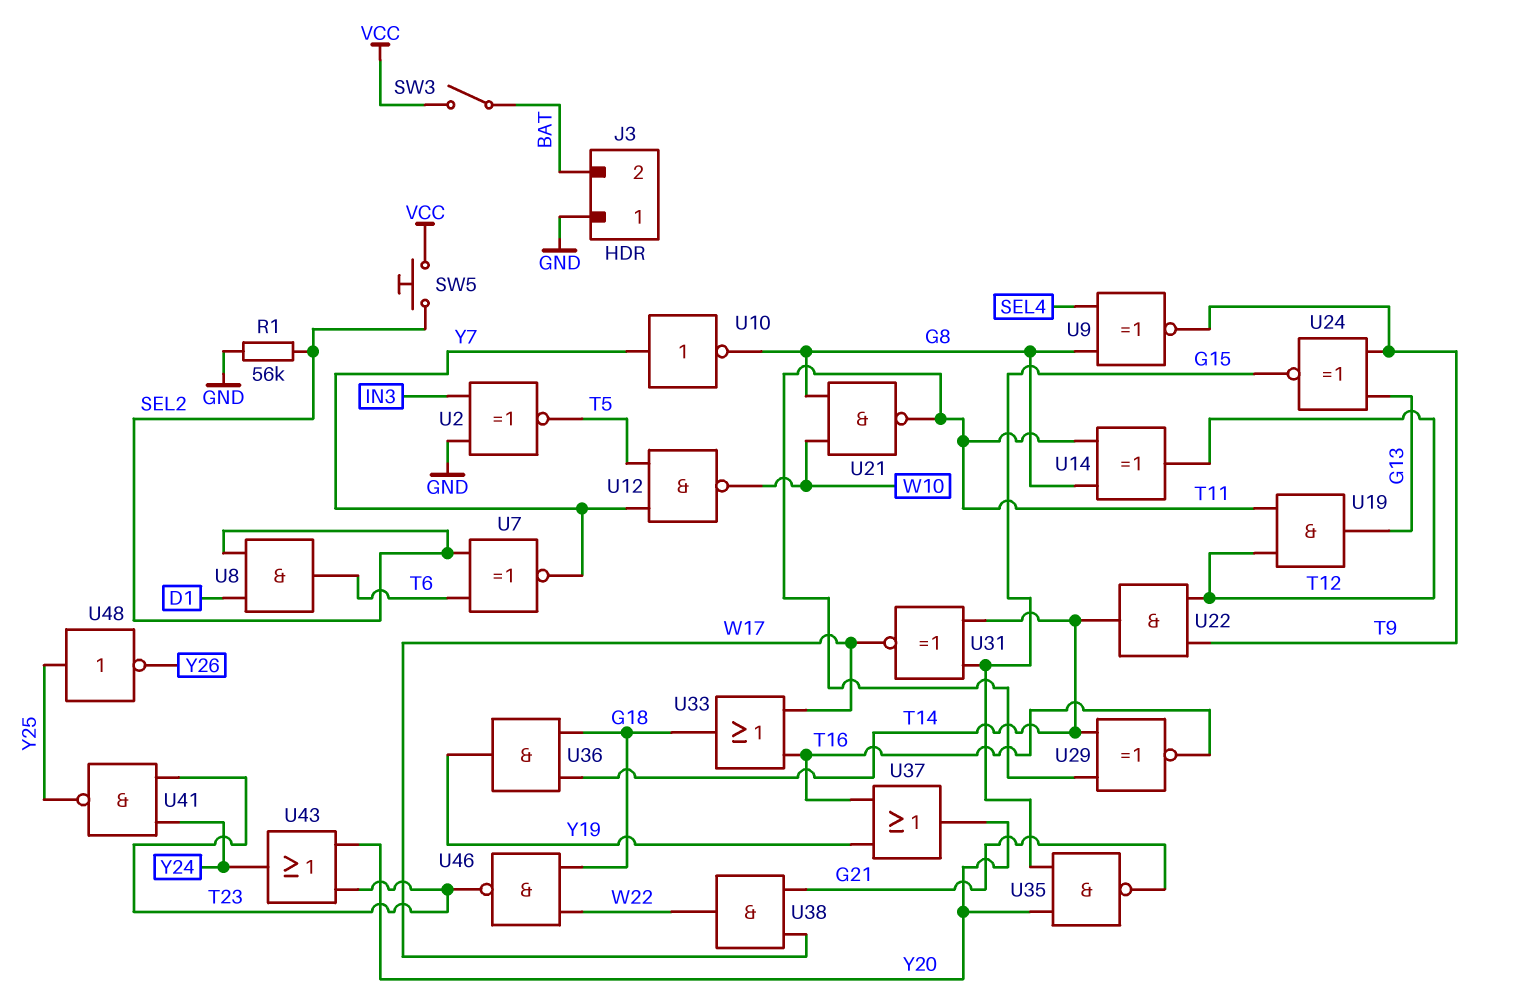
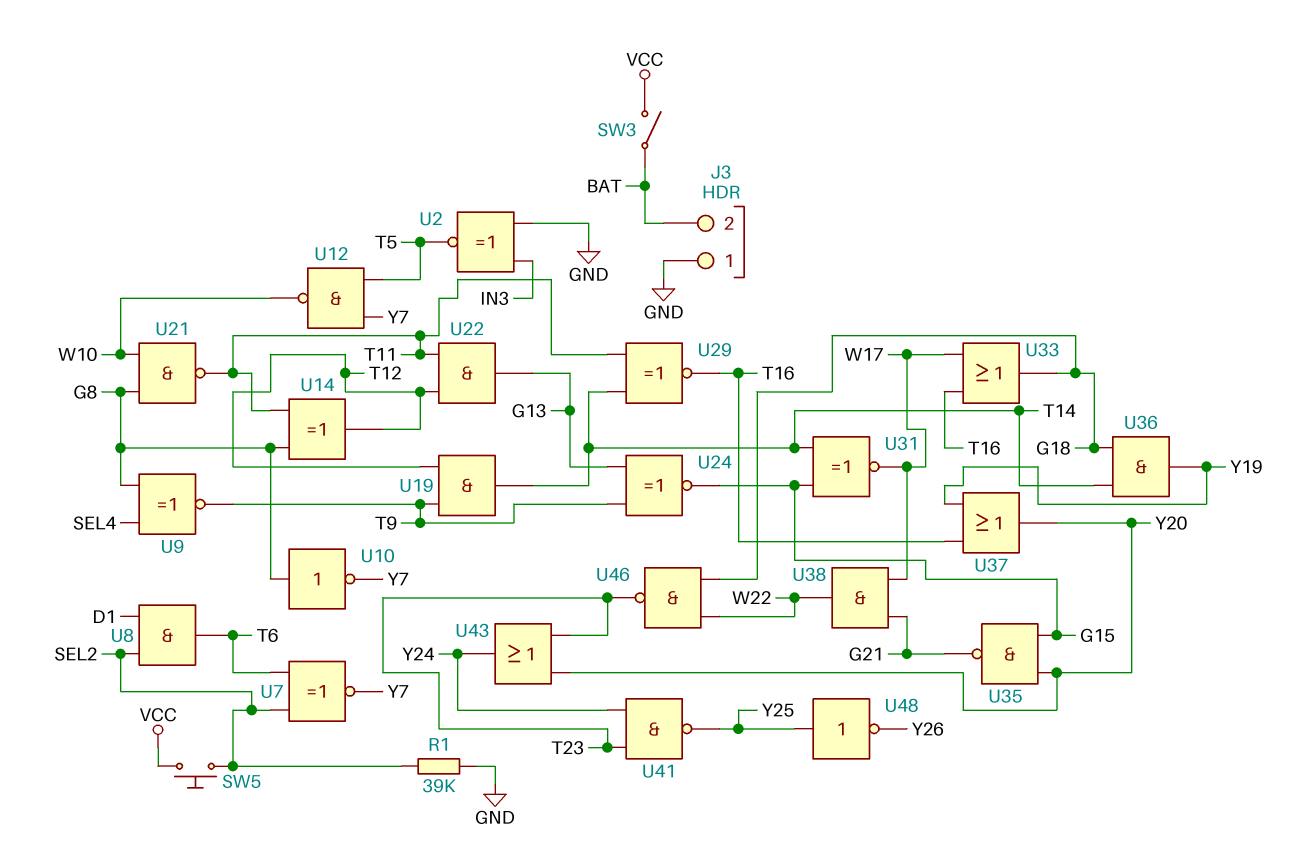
R1: 56k (GND, SEL2) -> 39k (GND, SEL2)
U10: NOT (in Y7, out G8) -> NOT (in G8, out Y7)
U19: AND (in T11, in T12, out G13) -> AND (in T9, in T12, out T14)
U22: AND (in T9, in T12, out T14) -> AND (in T11, in T12, out G13)

